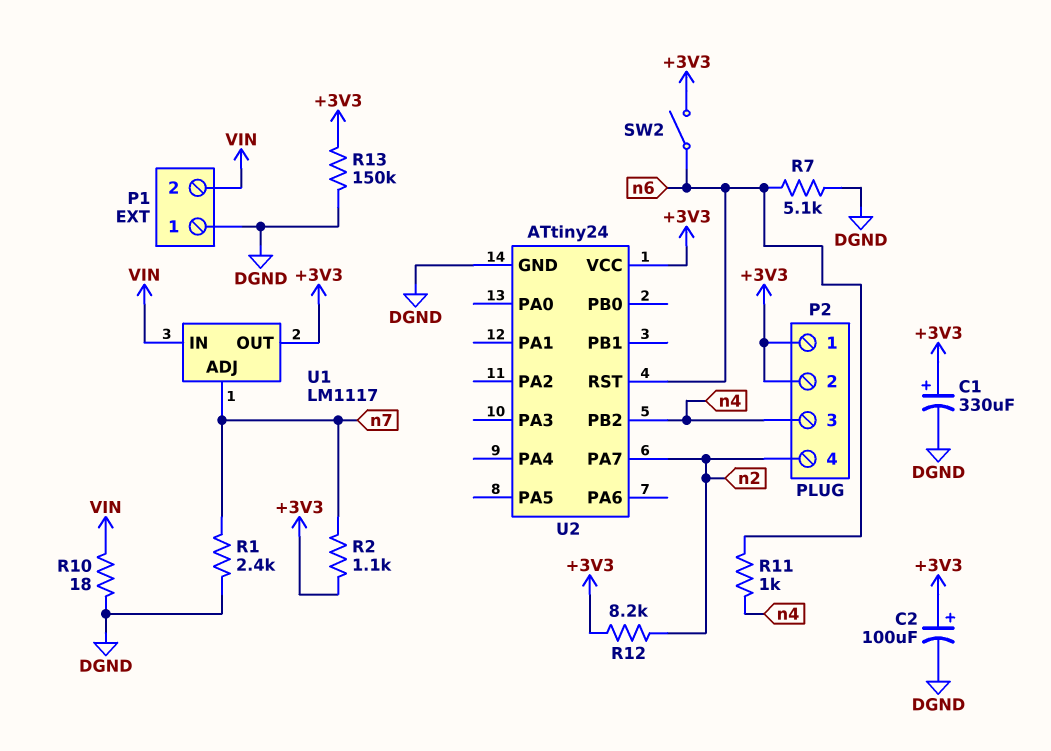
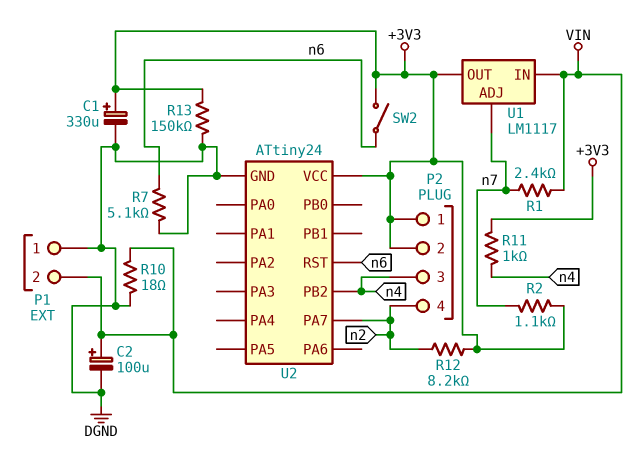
C2: 100uF (plus +3V3, minus DGND) -> 100uF (plus VIN, minus DGND)
R1: 2.4k (DGND, n7) -> 2.4k (VIN, n7)
R11: 1k (n4, n6) -> 1k (+3V3, n4)

